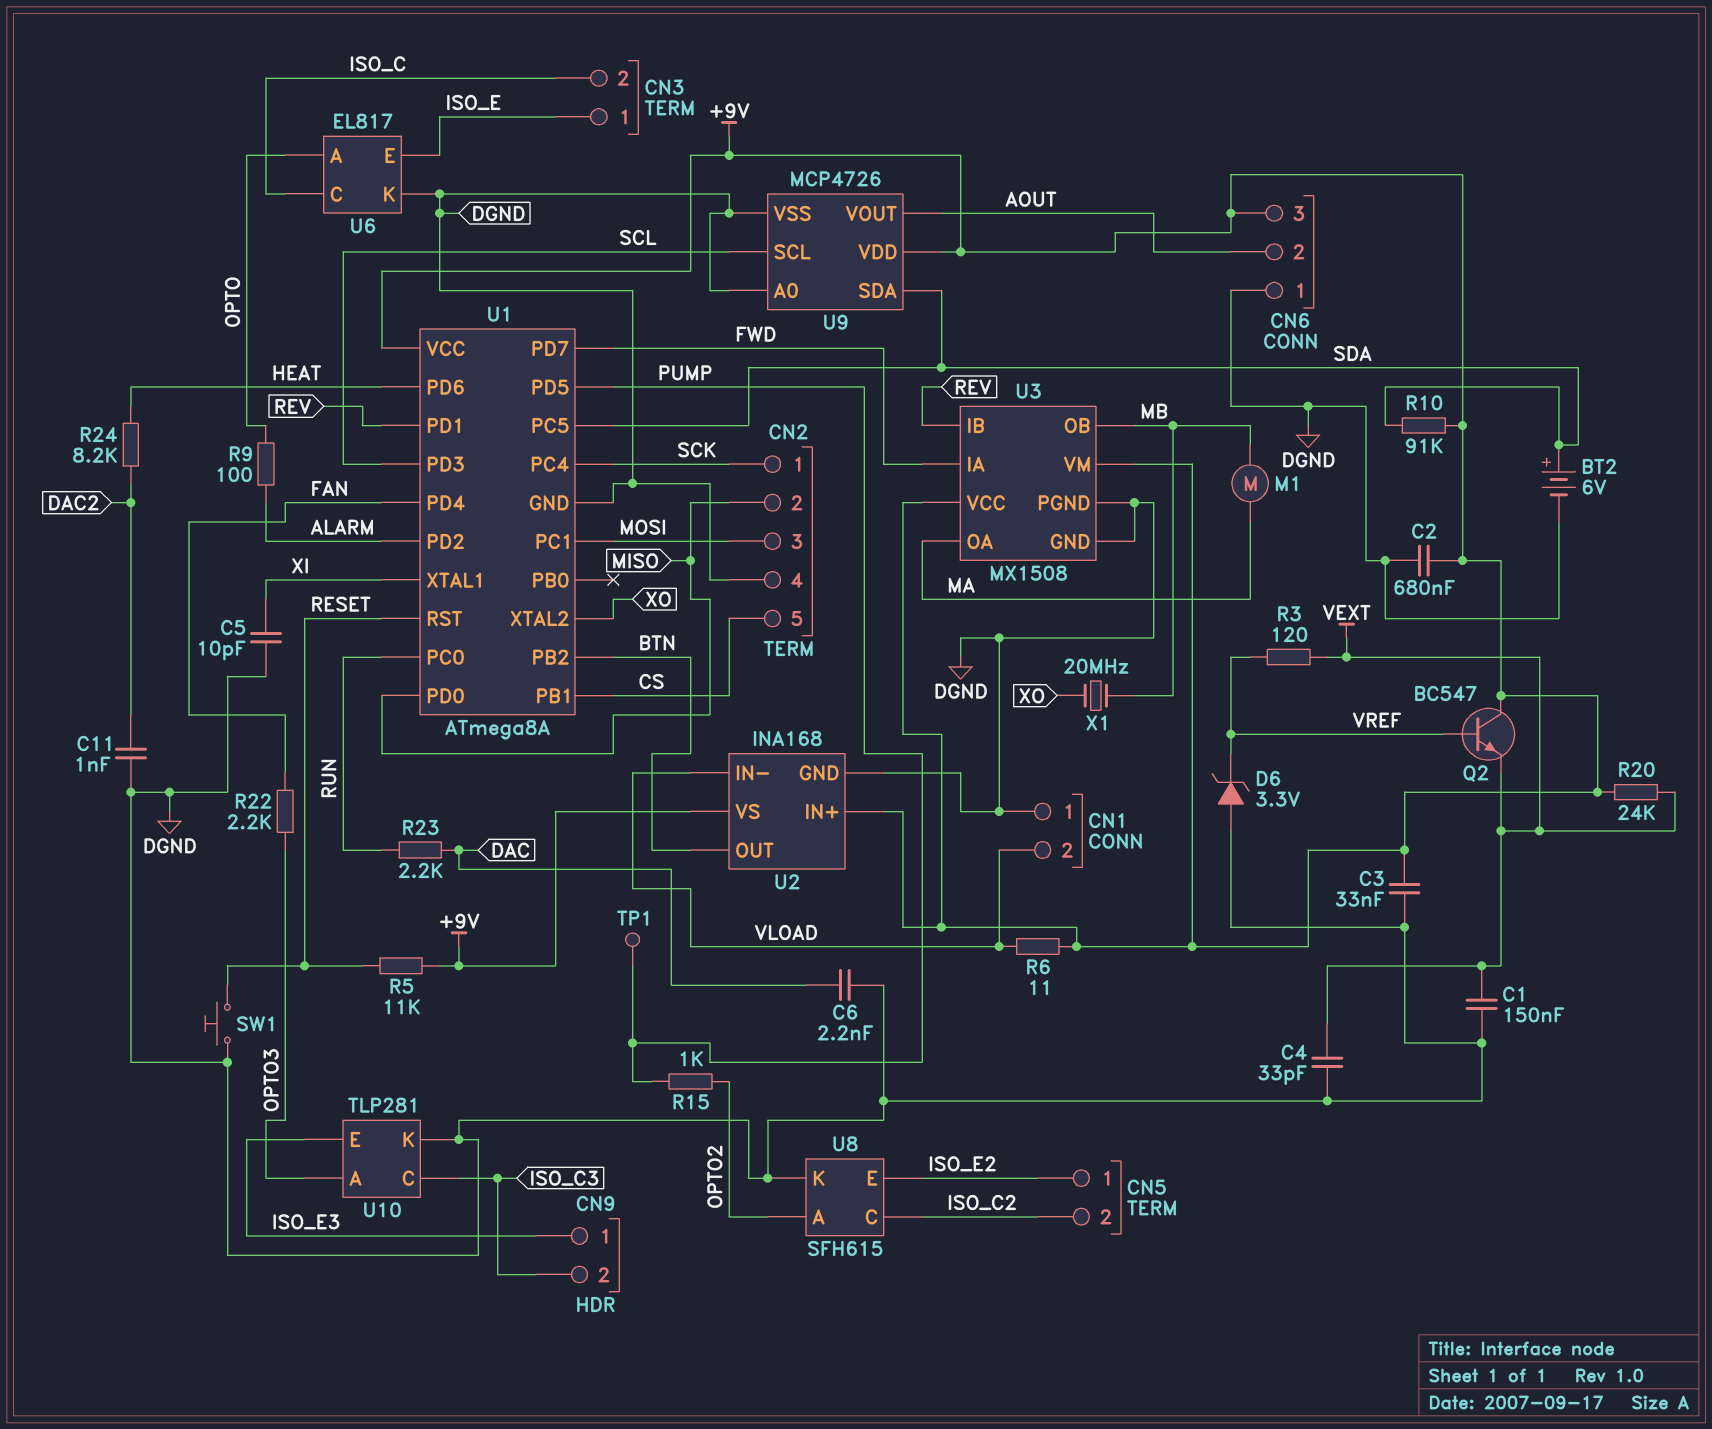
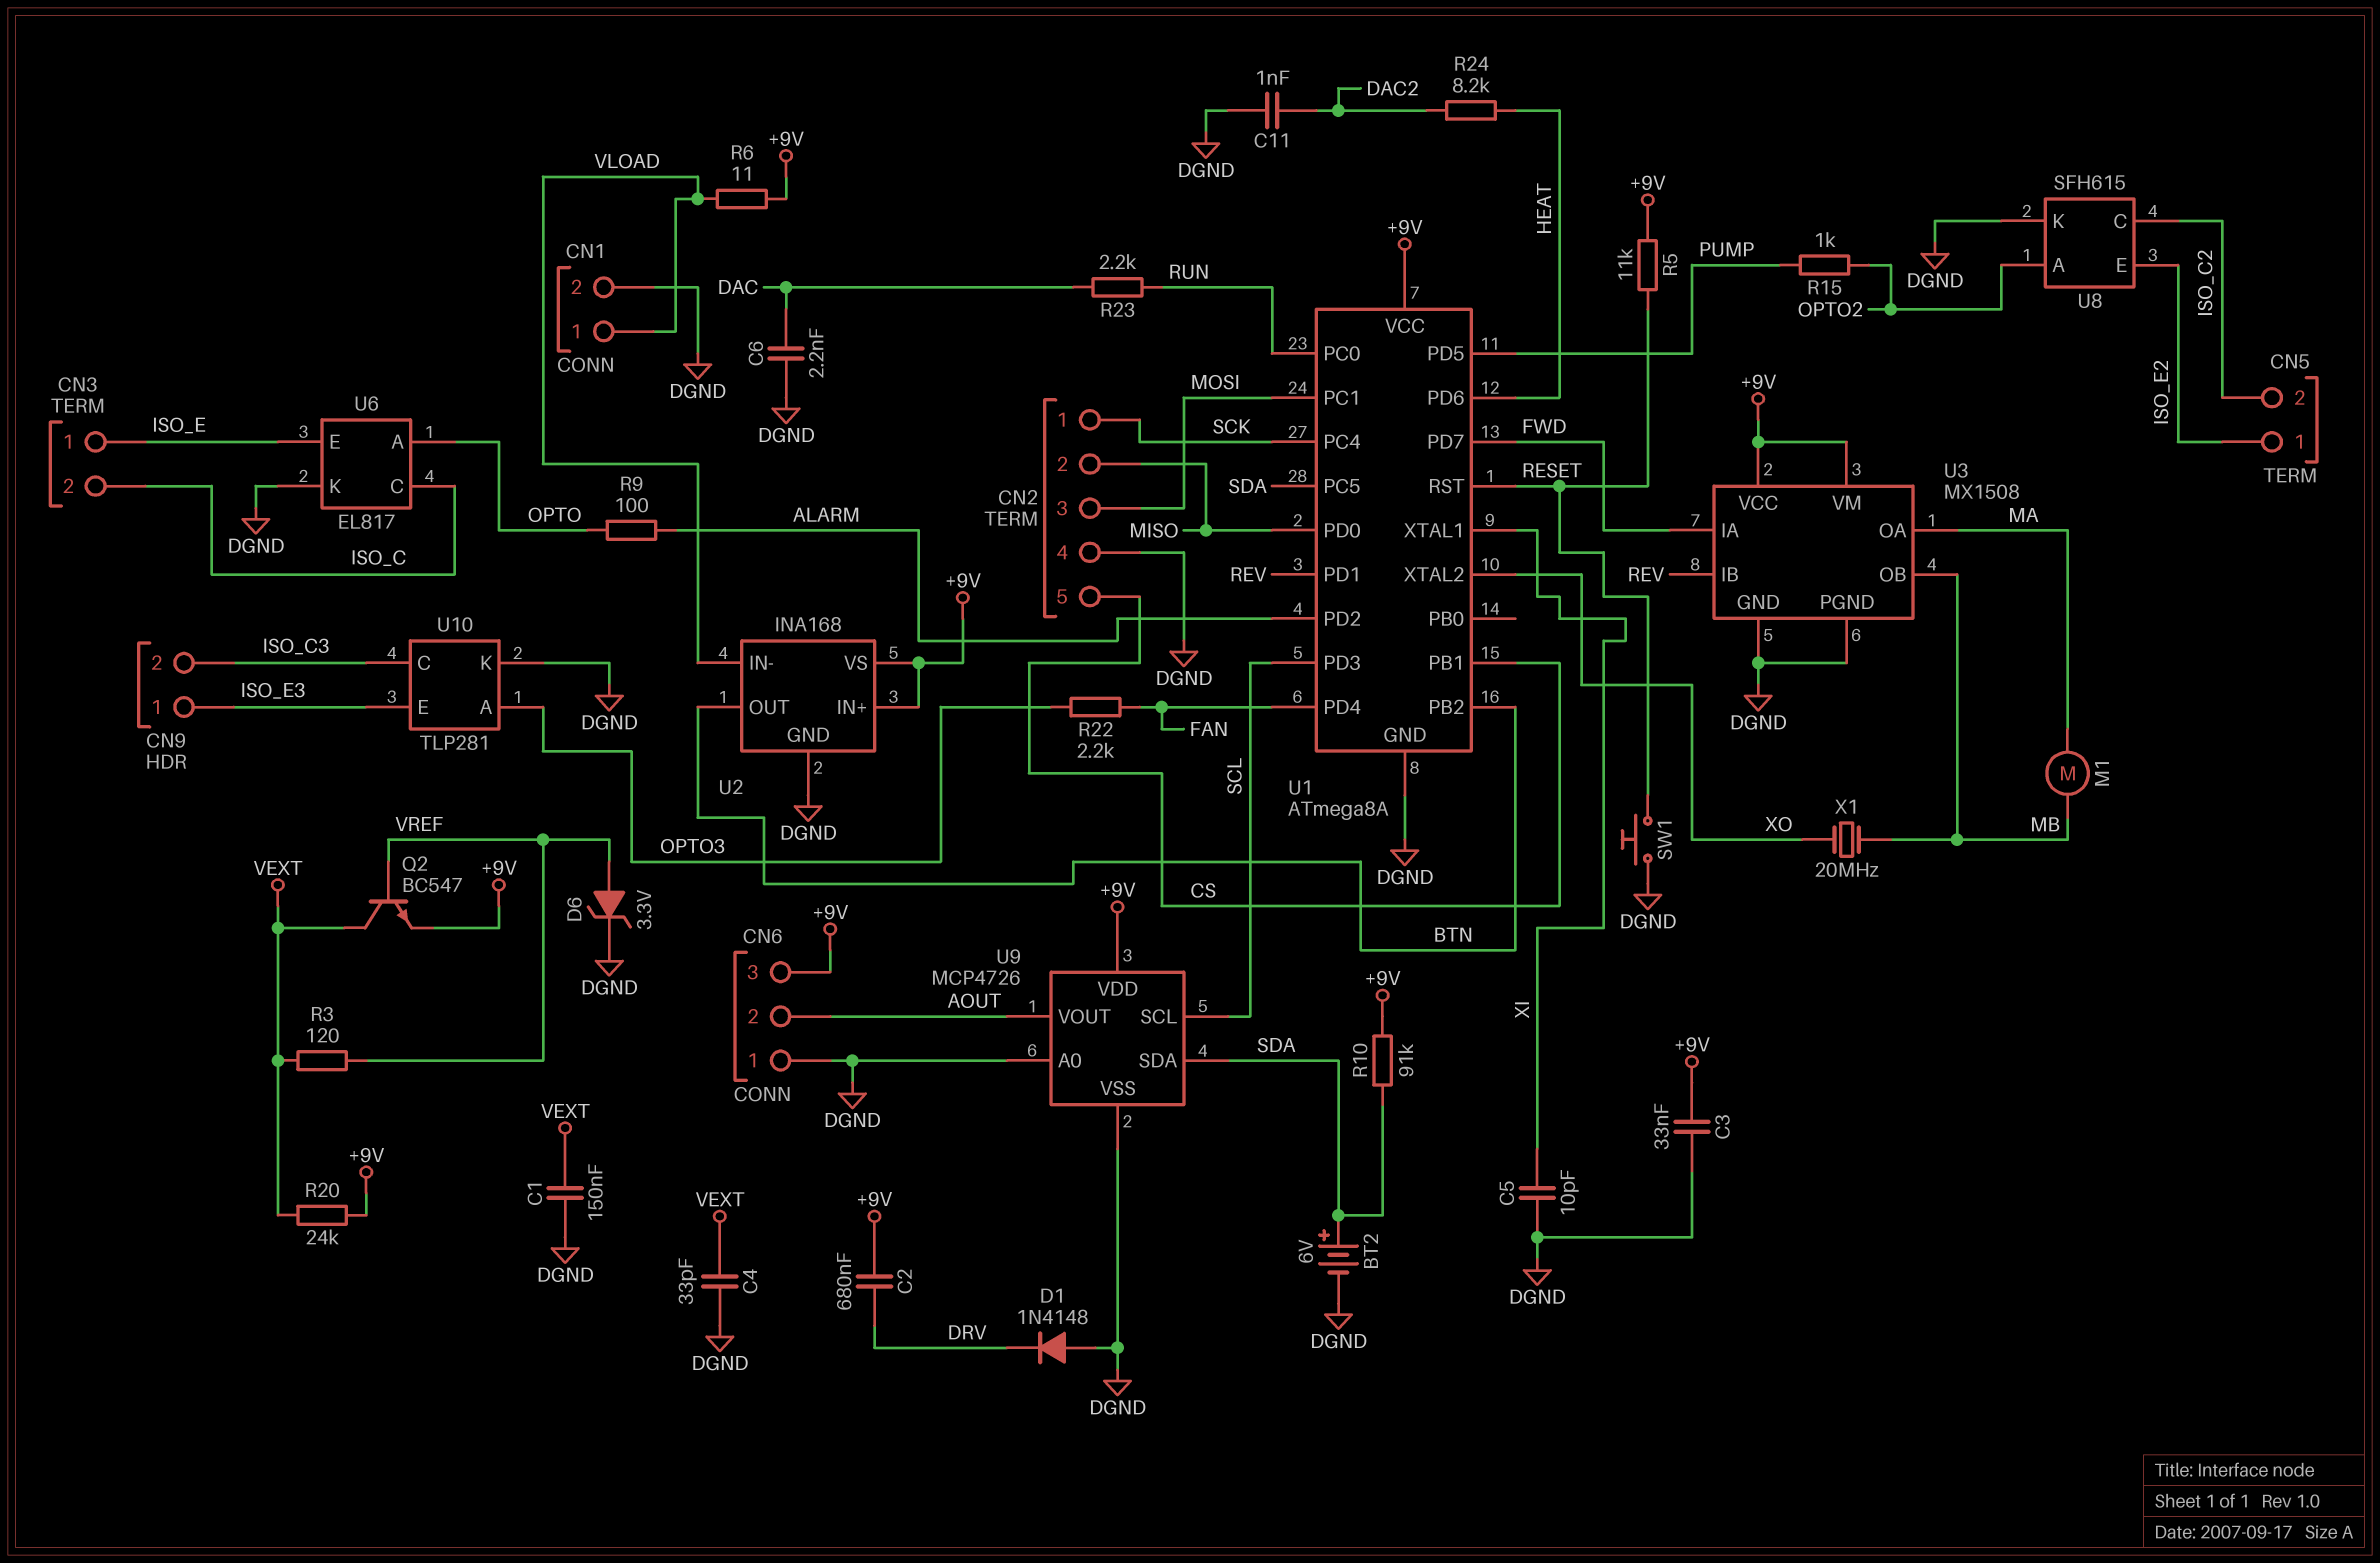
C2: 680nF (+9V, DGND) -> 680nF (+9V, DRV)
CN1 pin 1: DGND -> VLOAD
CN1 pin 2: VLOAD -> DGND
D1: none -> diode 1N4148 (A DGND, K DRV)
D6: zener 3.3V (A DGND, K VREF) -> zener 3.3V (A VREF, K DGND)
Q2: NPN BC547 (B VREF, C +9V, E VEXT) -> NPN BC547 (B VREF, C VEXT, E +9V)
TP1: test point (PUMP) -> none

